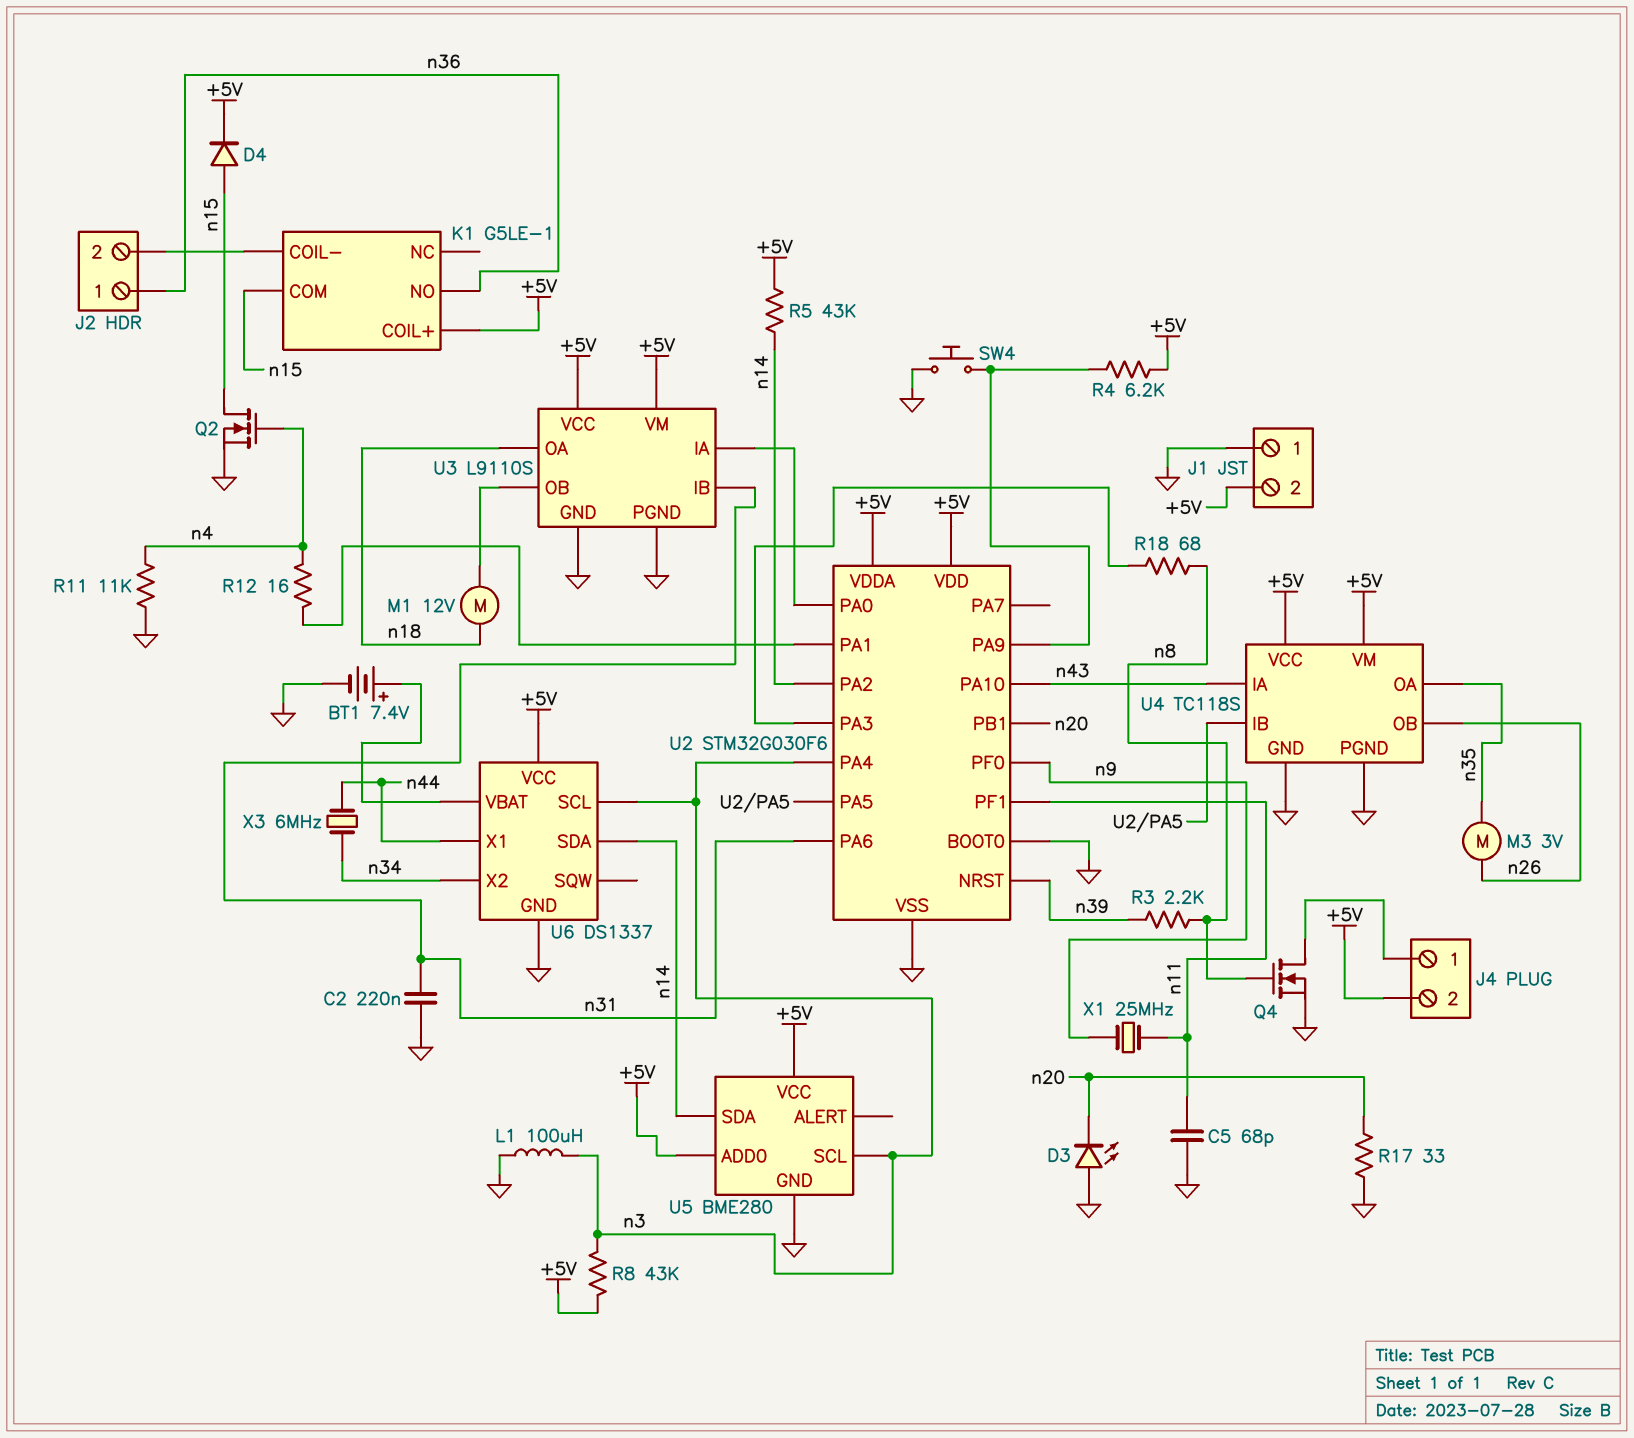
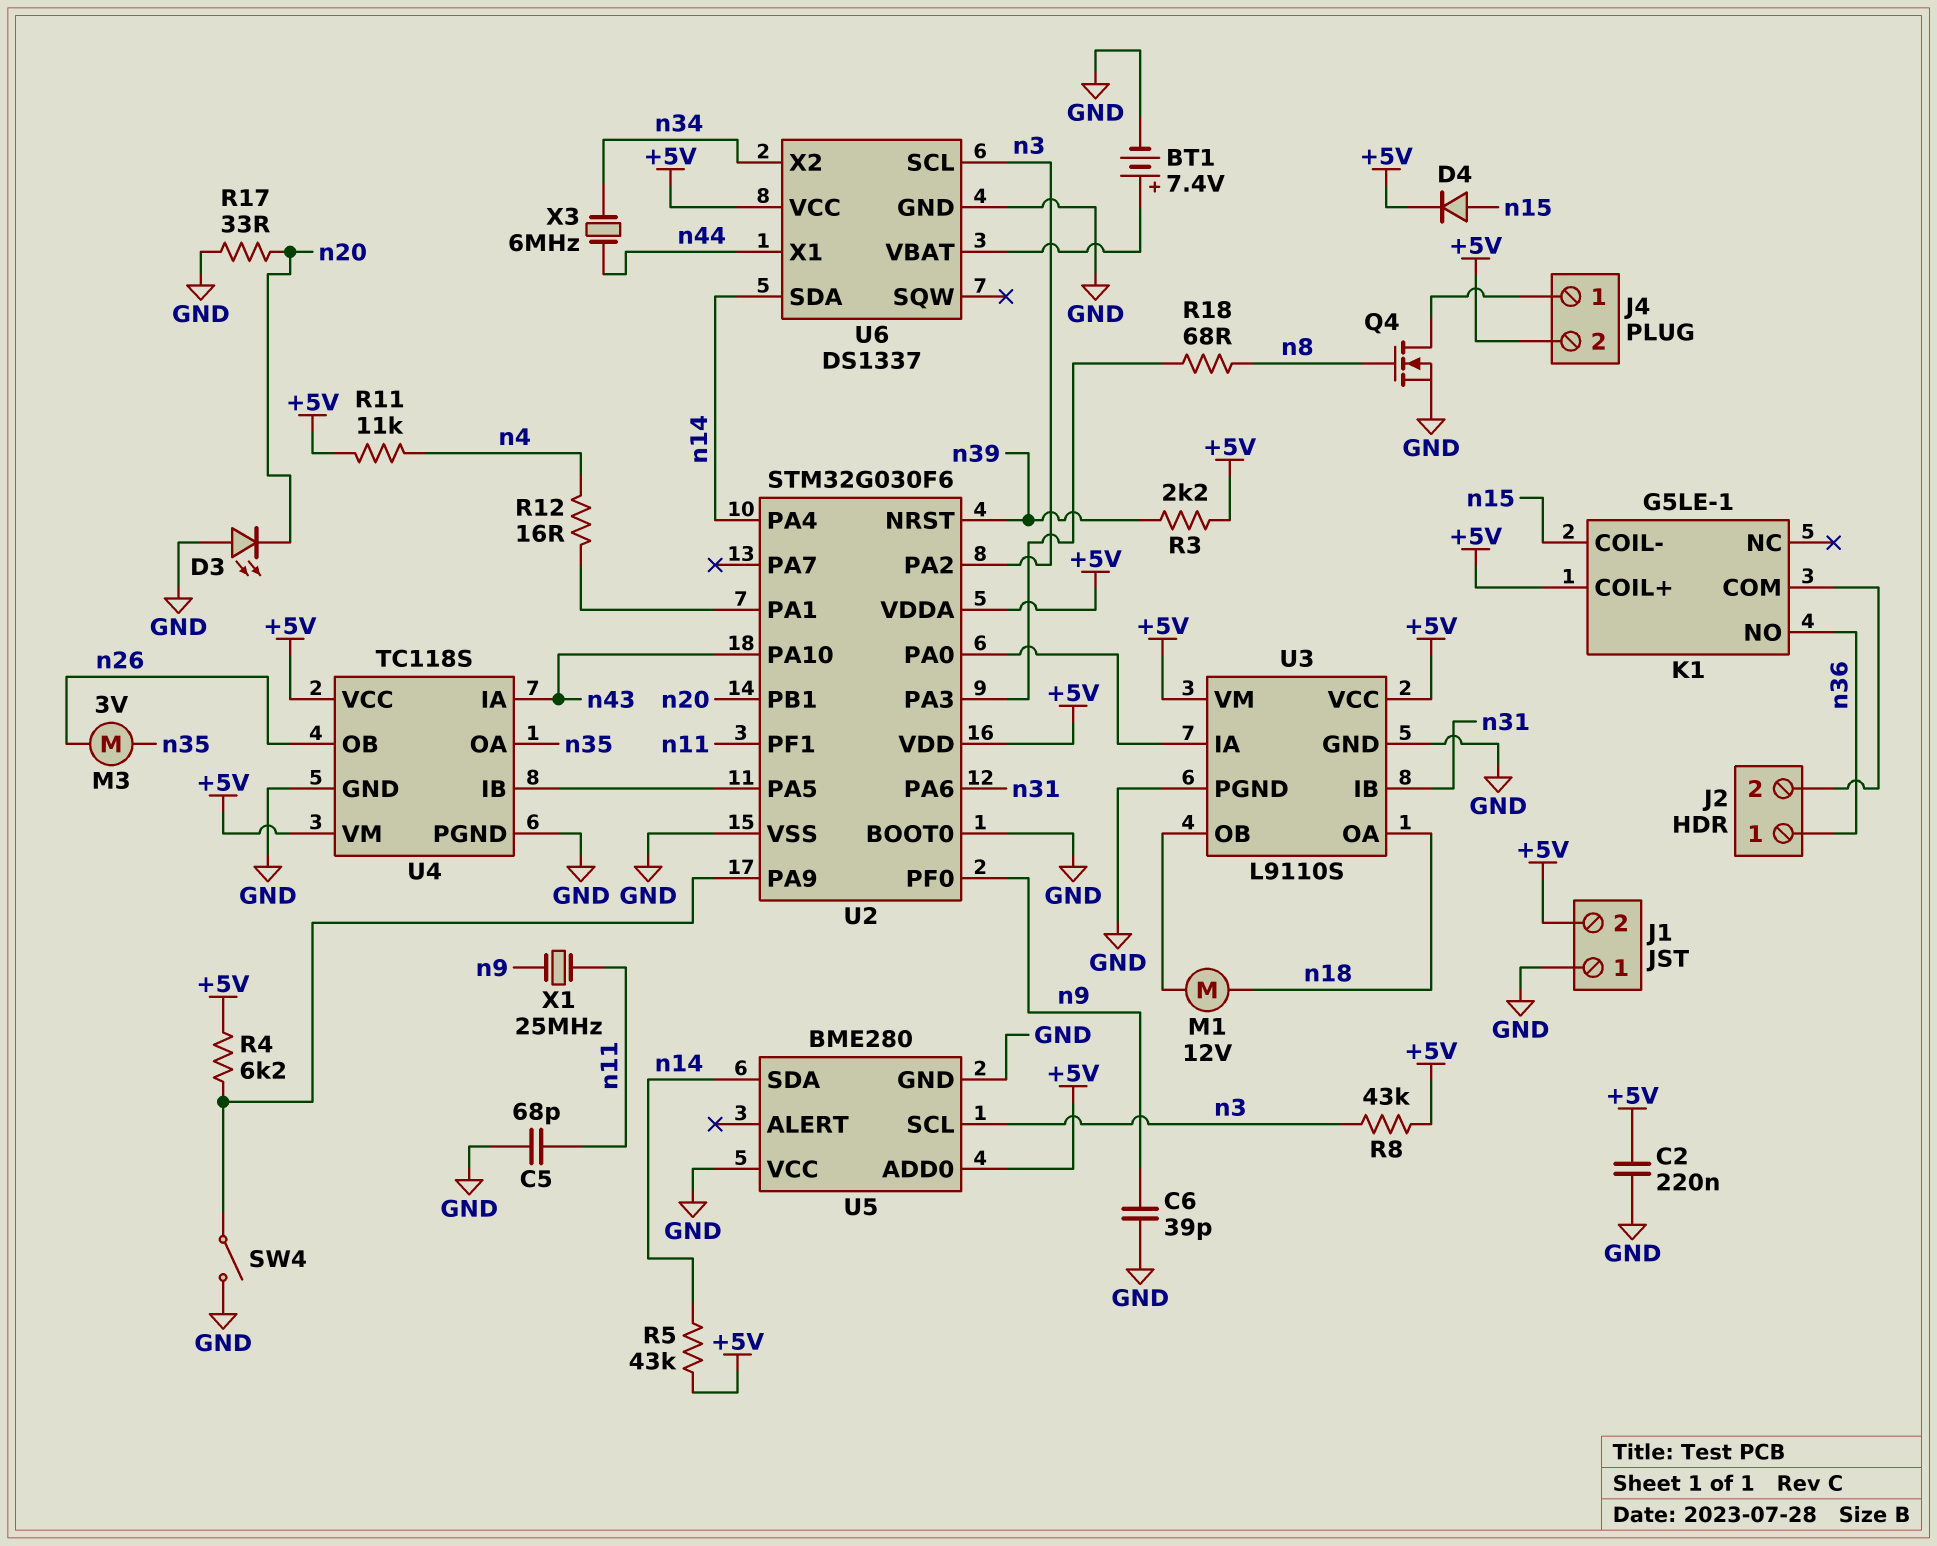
C2: 220nF (GND, n31) -> 220nF (+5V, GND)
C6: none -> 39pF (GND, n9)
K1 pin COIL-: J2/2 -> n15
K1 pin COM: n15 -> J2/2
L1: 100uH (GND, n3) -> none
Q2: NMOS (G n4, D n15, S GND) -> none
R3: 2.2k (n8, n39) -> 2.2k (+5V, n39)
R11: 11k (GND, n4) -> 11k (+5V, n4)
SW4: button (GND, U2/PA9) -> switch (GND, U2/PA9)
U2 pin PA2: n14 -> n3
U2 pin PA4: n3 -> n14
U5 pin VCC: +5V -> GND

